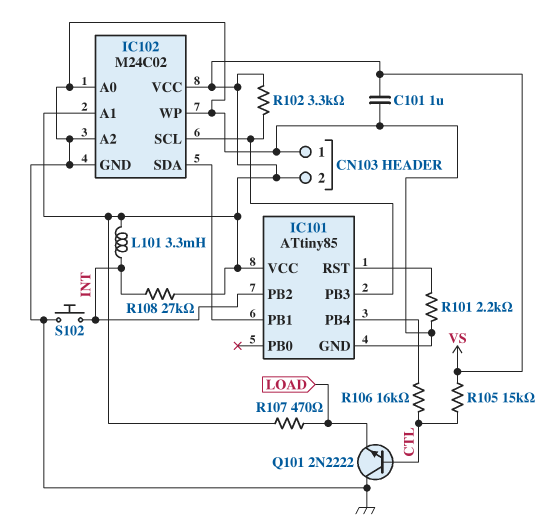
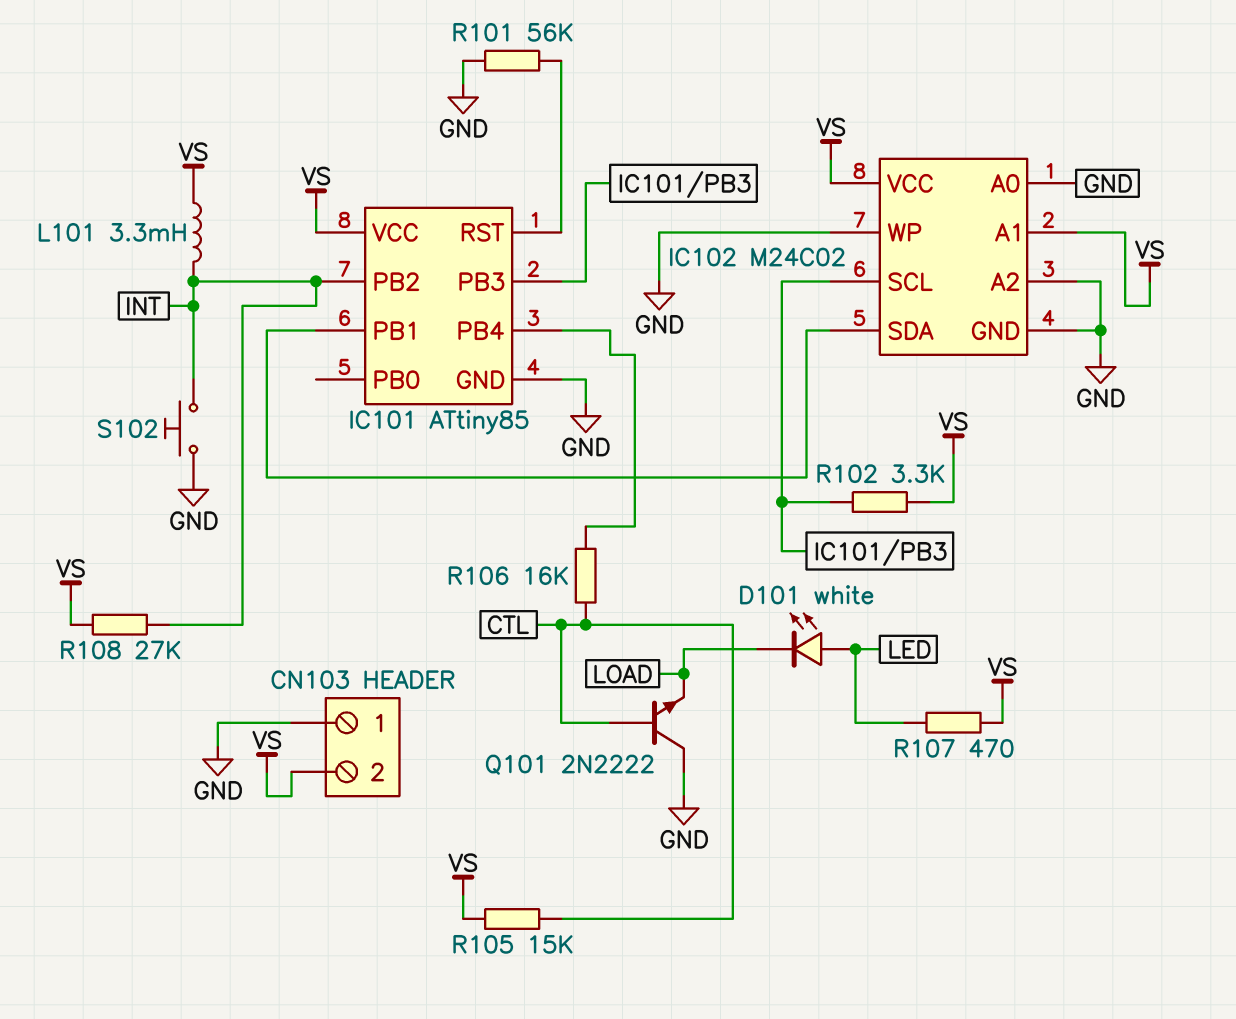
C101: 1uF (GND, VS) -> none
D101: none -> LED white (A LED, K LOAD)
R101: 2.2k (GND, IC101/RST) -> 56k (GND, IC101/RST)
R107: 470 (LOAD, VS) -> 470 (LED, VS)

